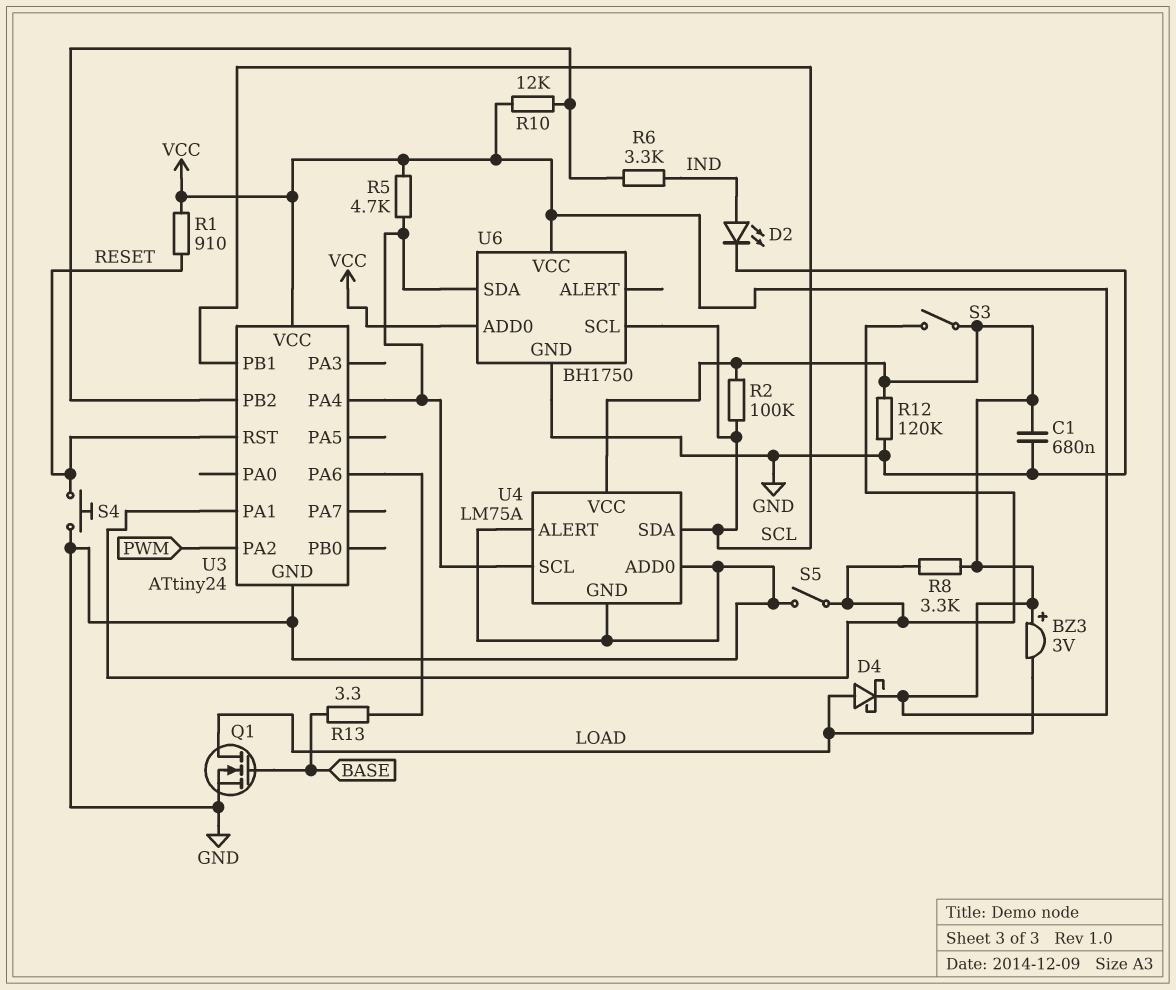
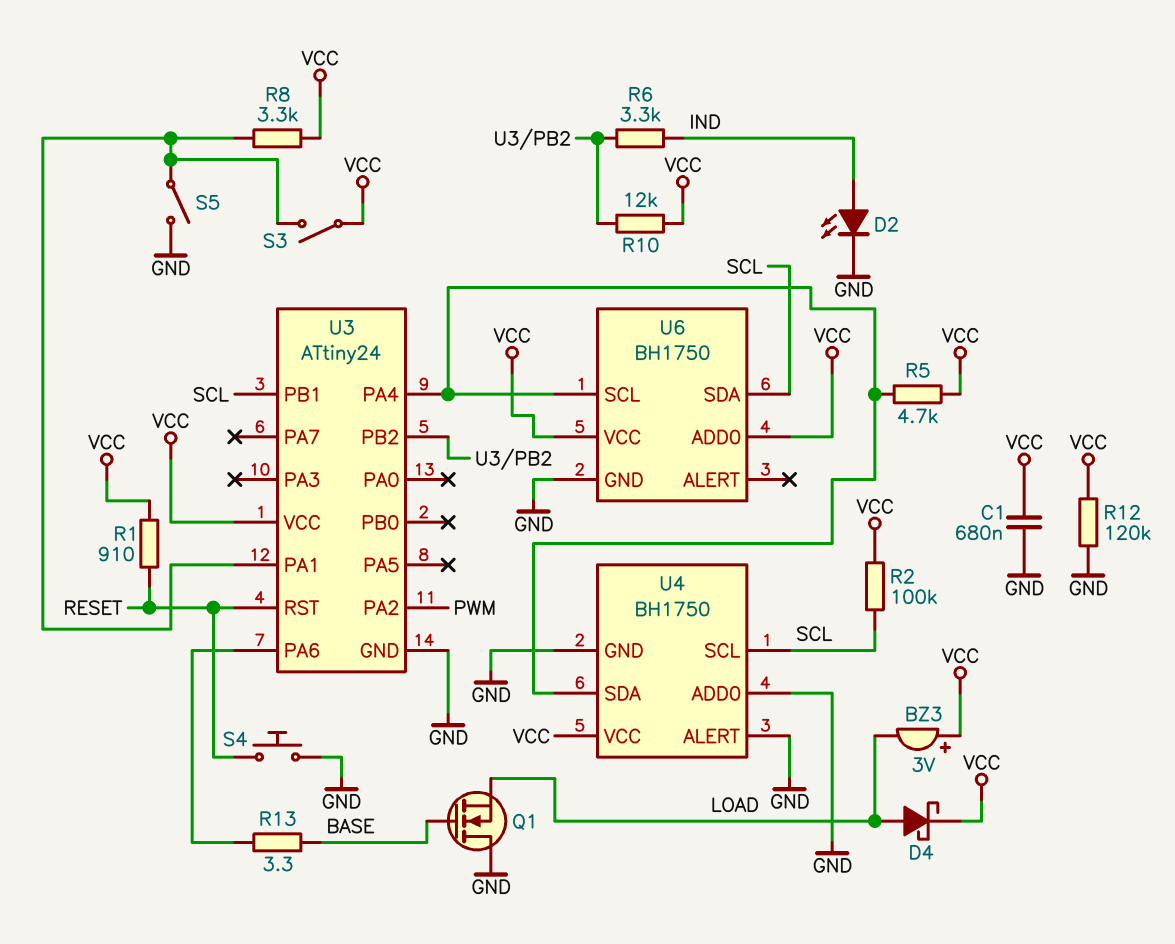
Q1: NMOS (G BASE, D LOAD, S GND) -> NMOS (G BASE, D GND, S LOAD)
U4: LM75A -> BH1750
U4 pin SCL: U3/PA4 -> SCL
U4 pin SDA: SCL -> U3/PA4
U6 pin SCL: SCL -> U3/PA4
U6 pin SDA: U3/PA4 -> SCL

